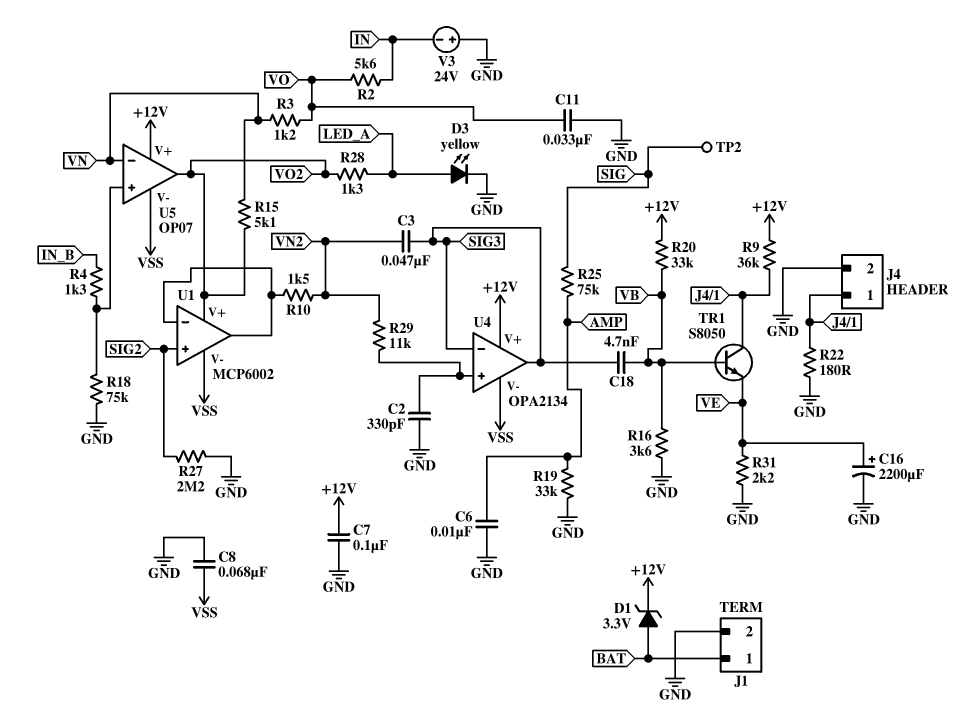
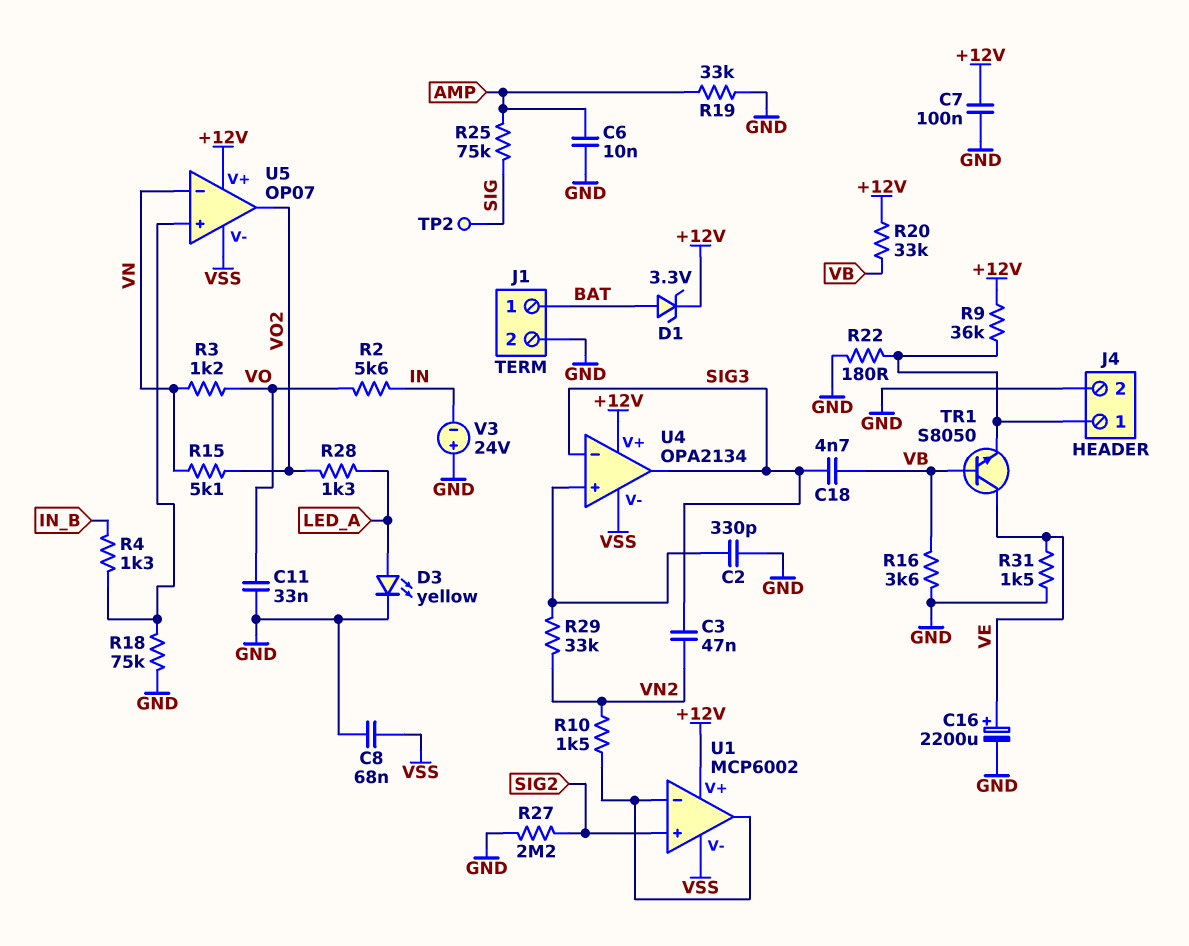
R29: 11k (U4/in+, VN2) -> 33k (U4/in+, VN2)
R31: 2.2k (GND, VE) -> 1.5k (GND, VE)
TR1: NPN S8050 (B VB, C J4/1, E VE) -> NPN S8050 (B VB, C VE, E J4/1)
U1 pin V+: VO2 -> +12V

